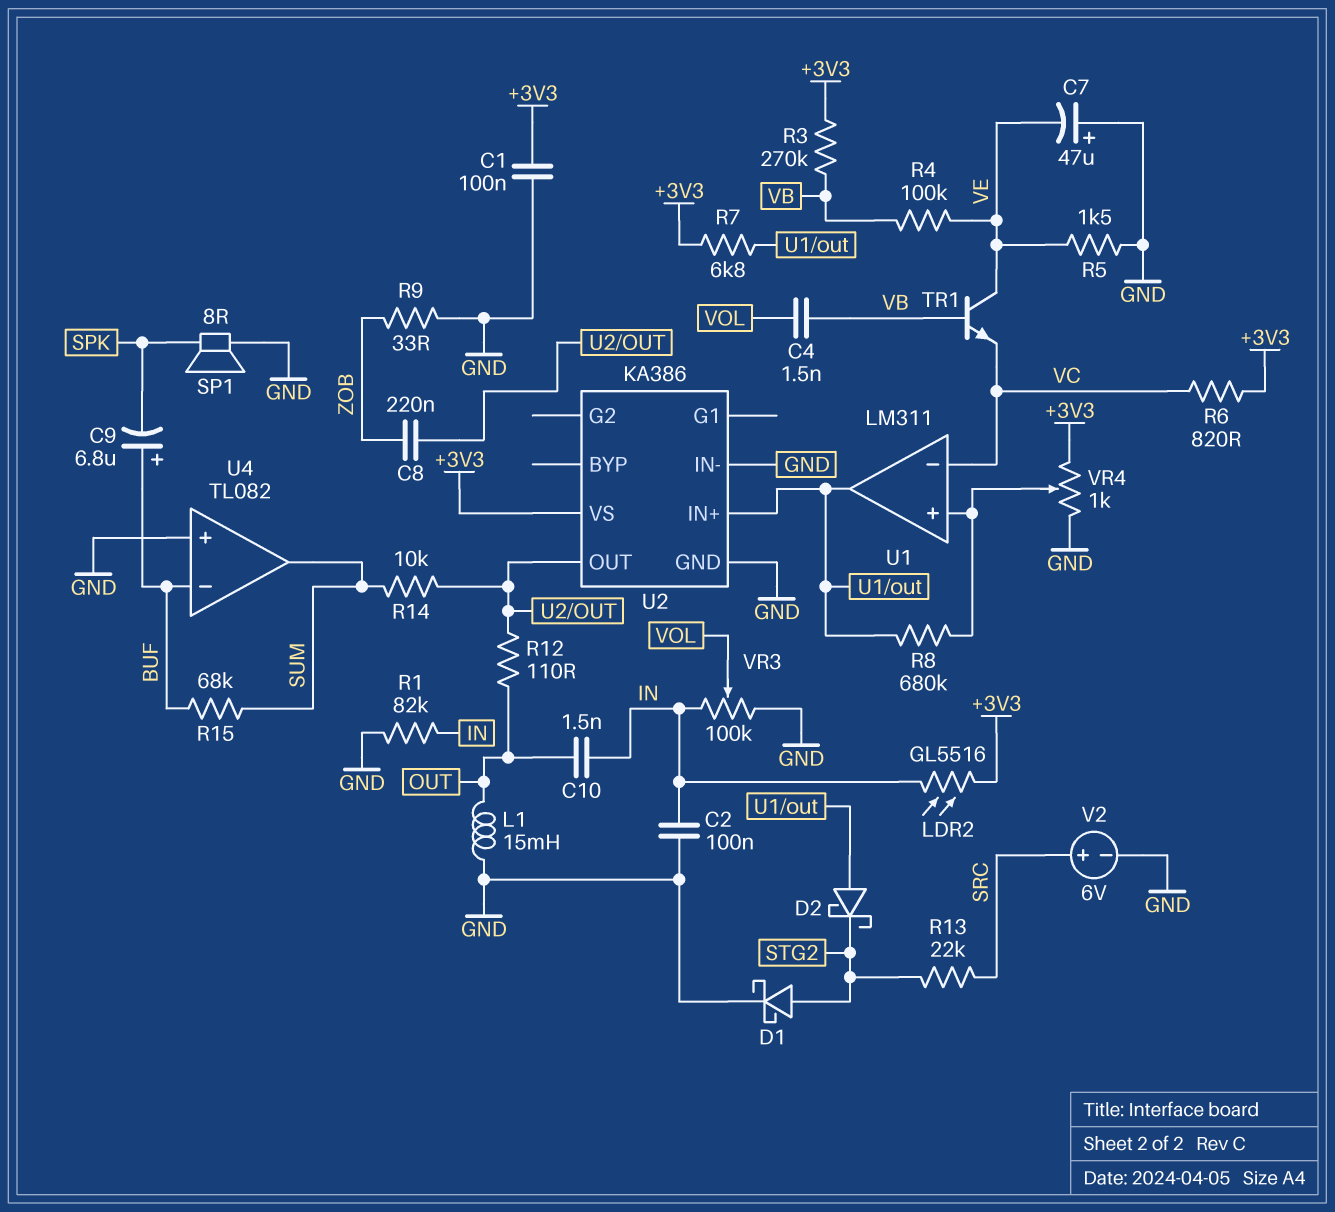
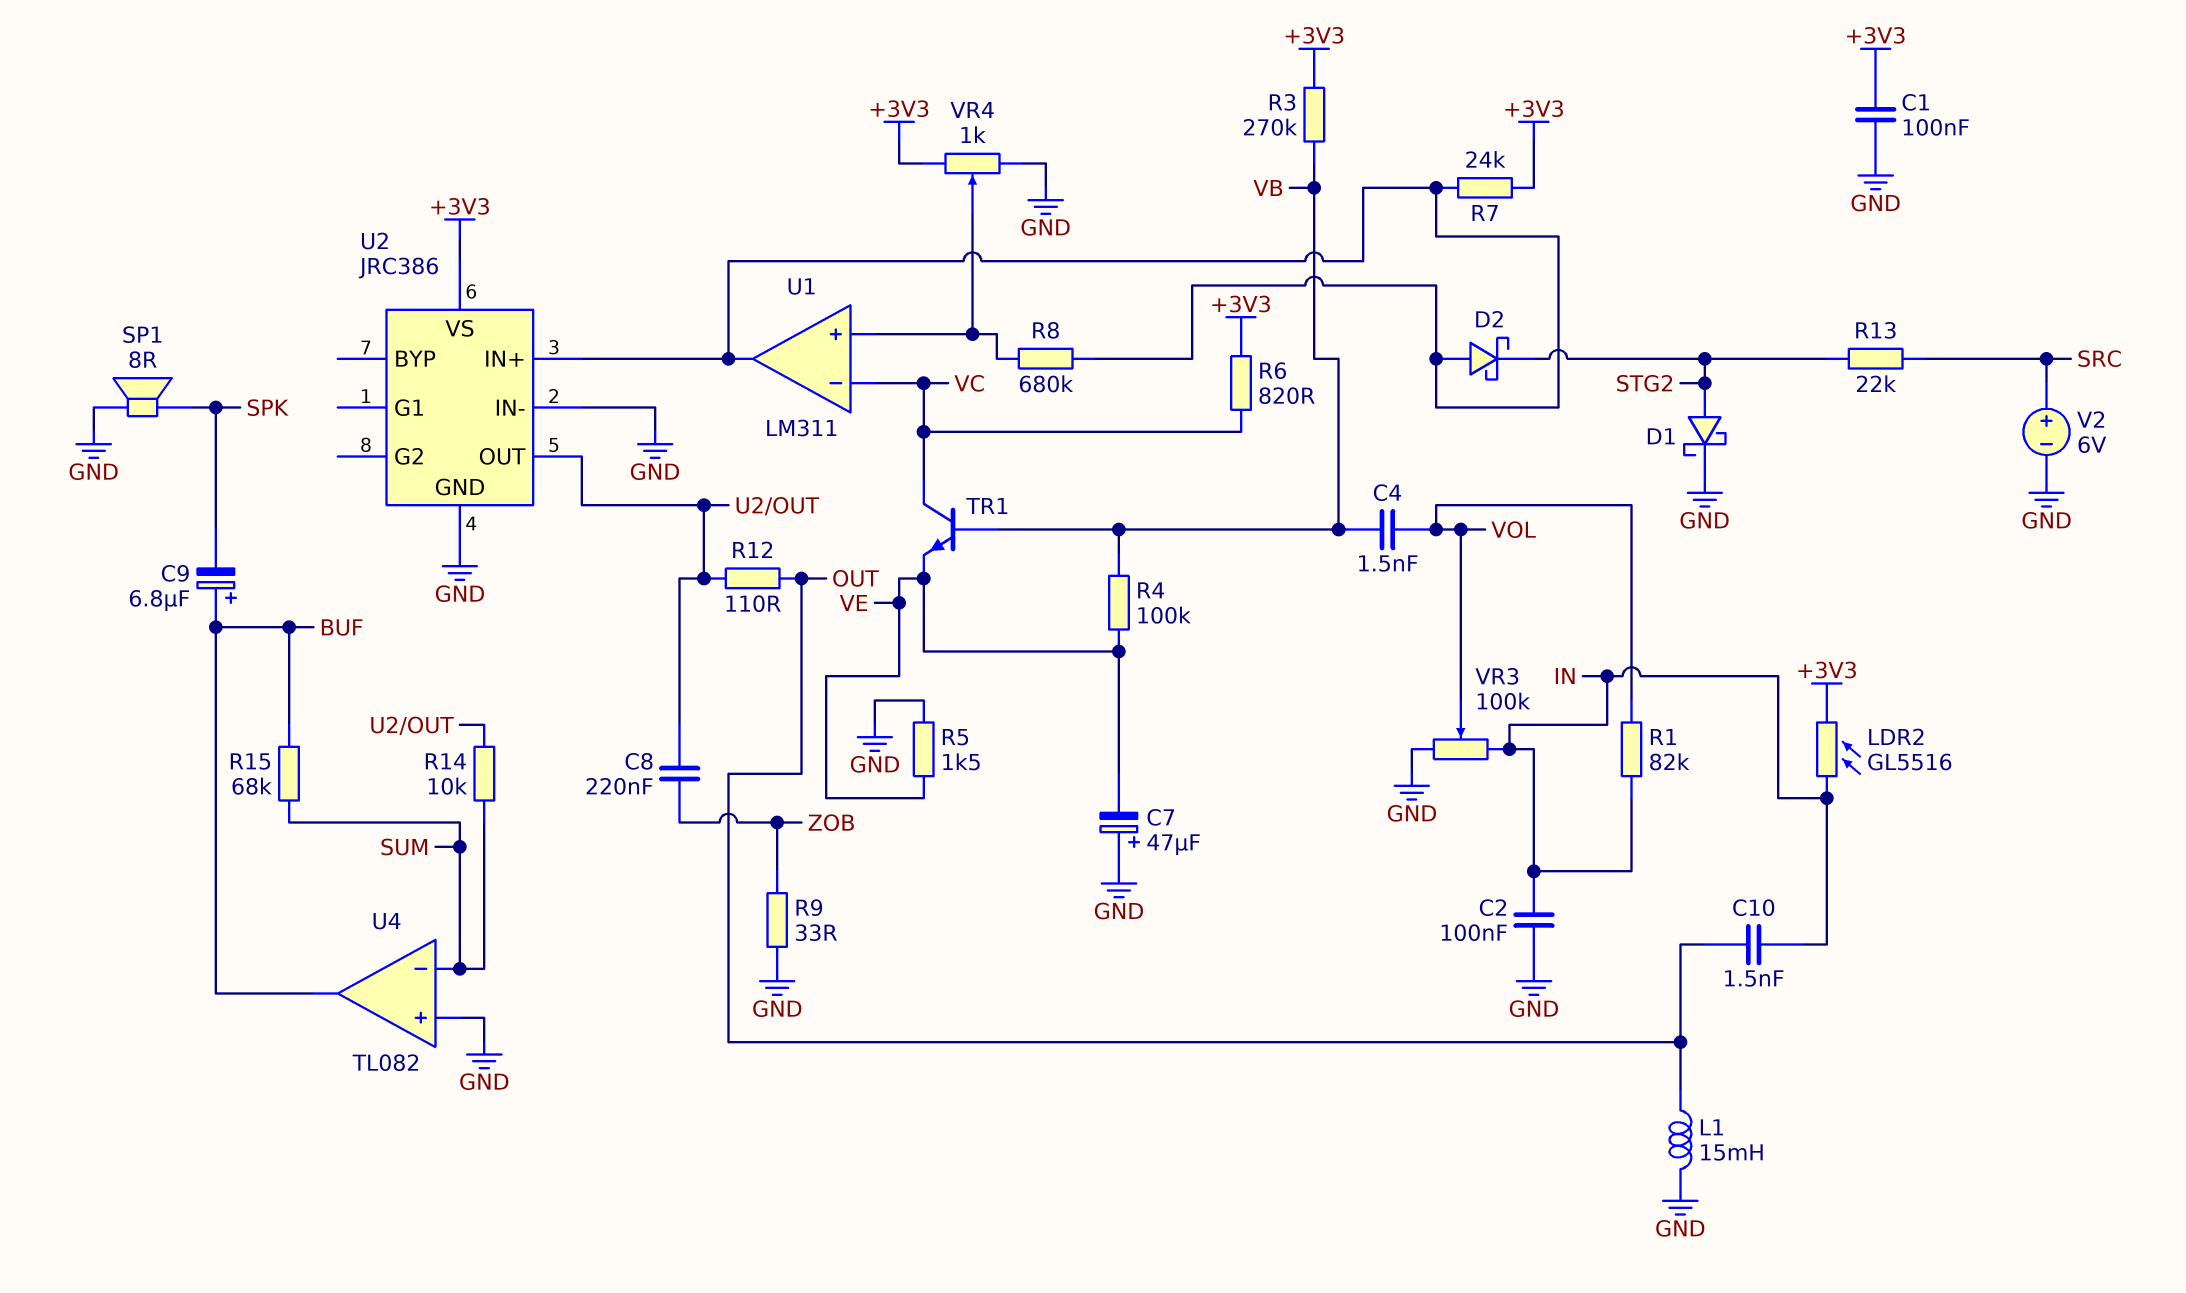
R1: 82k (GND, IN) -> 82k (IN, VOL)
R7: 6.8k (+3V3, U1/out) -> 24k (+3V3, U1/out)
TR1: NPN (B VB, C VE, E VC) -> NPN (B VB, C VC, E VE)
U2: KA386 -> JRC386
U4 pin in-: BUF -> SUM
U4 pin out: SUM -> BUF

